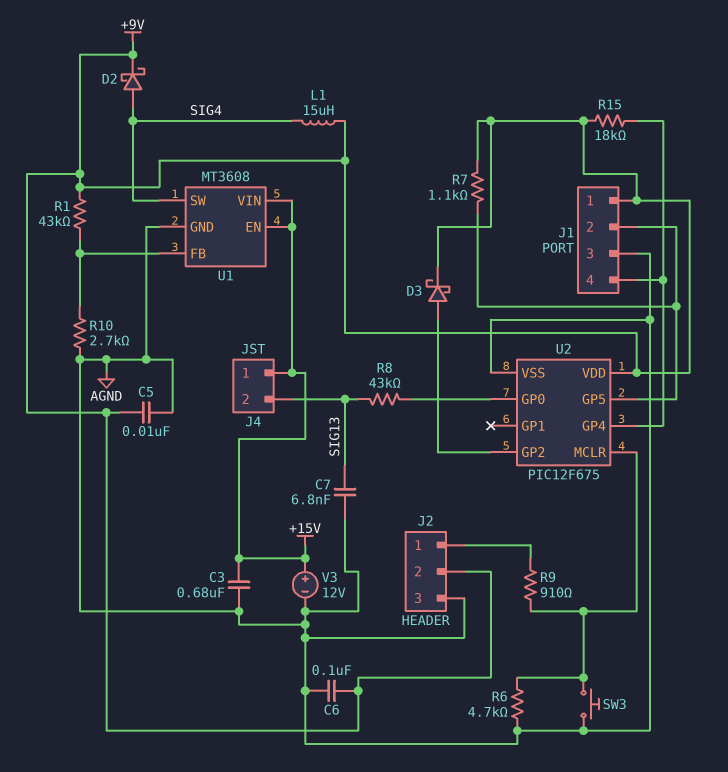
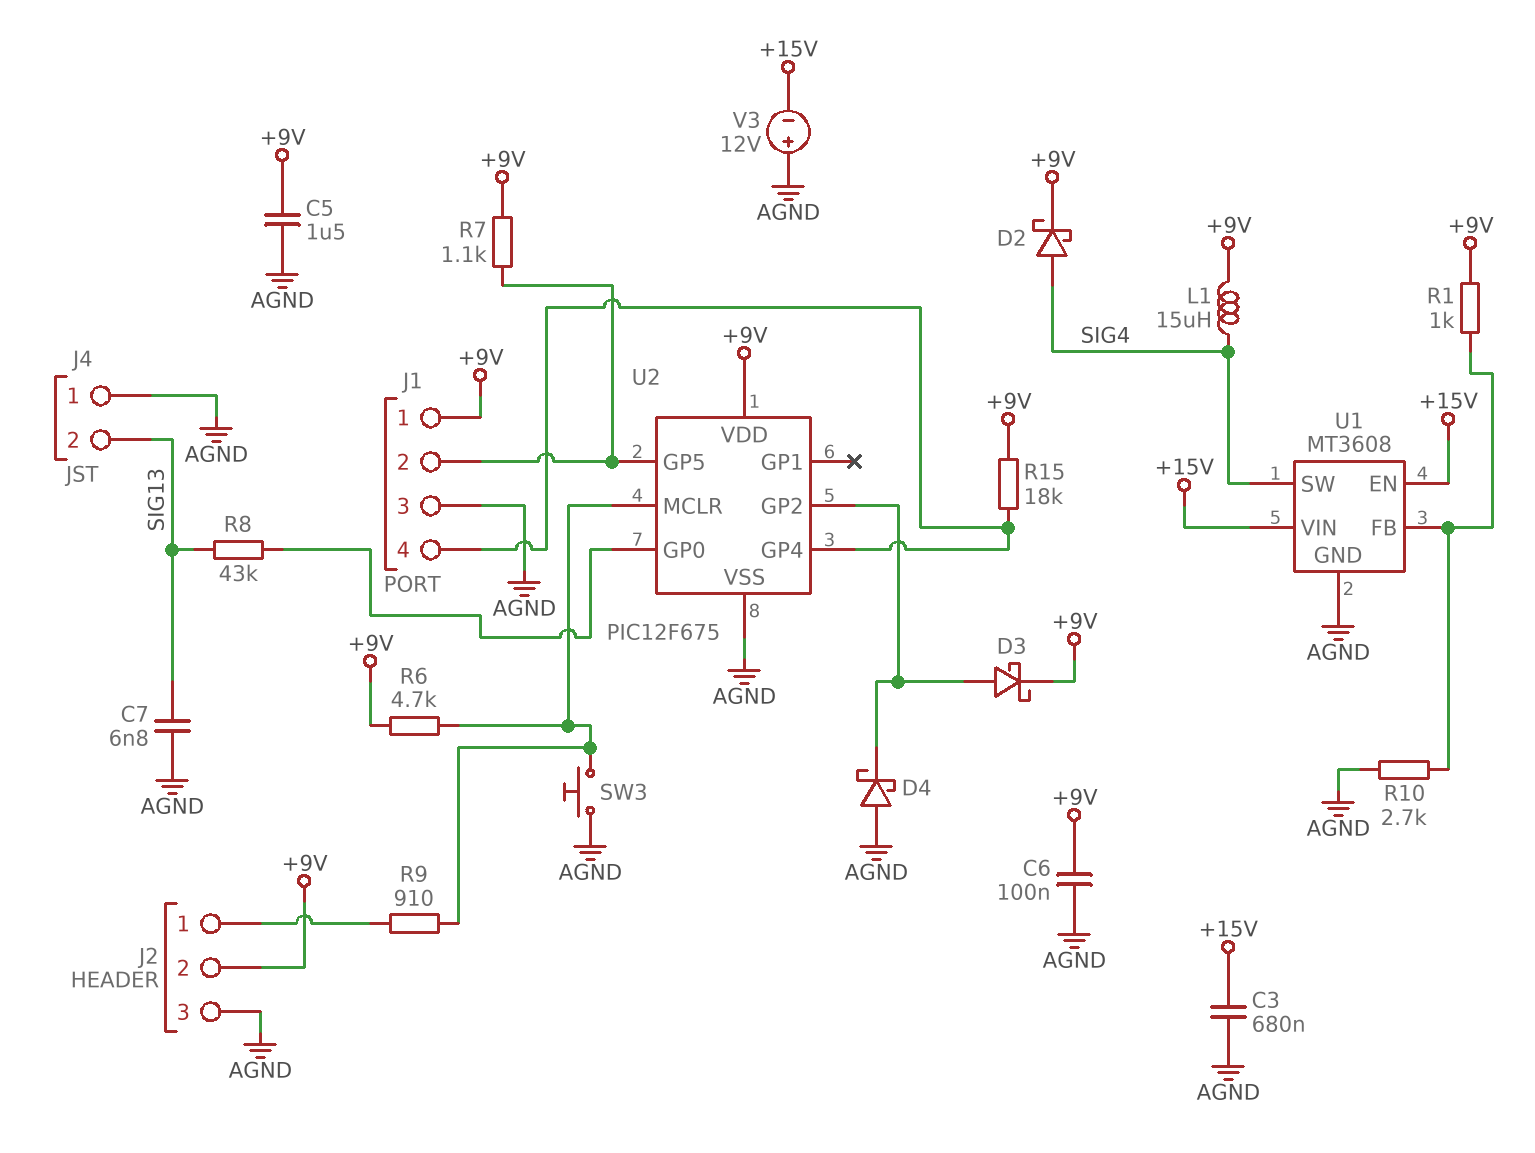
C5: 10nF (+9V, AGND) -> 1.5uF (+9V, AGND)
D4: none -> schottky (A AGND, K U2/GP2)
J4 pin 1: +15V -> AGND
R1: 43k (+9V, U1/FB) -> 1k (+9V, U1/FB)
R6: 4.7k (AGND, U2/MCLR) -> 4.7k (+9V, U2/MCLR)
V3: 12V (plus +15V, minus AGND) -> 12V (plus AGND, minus +15V)

